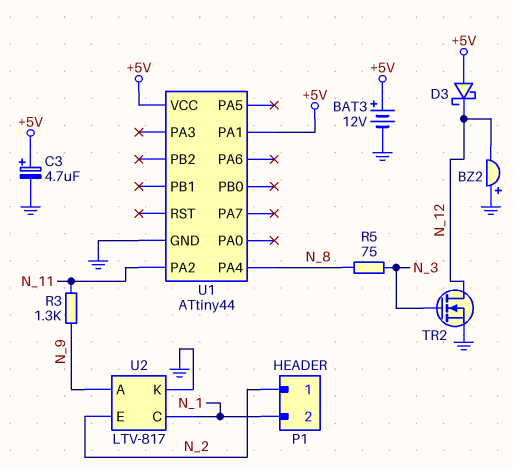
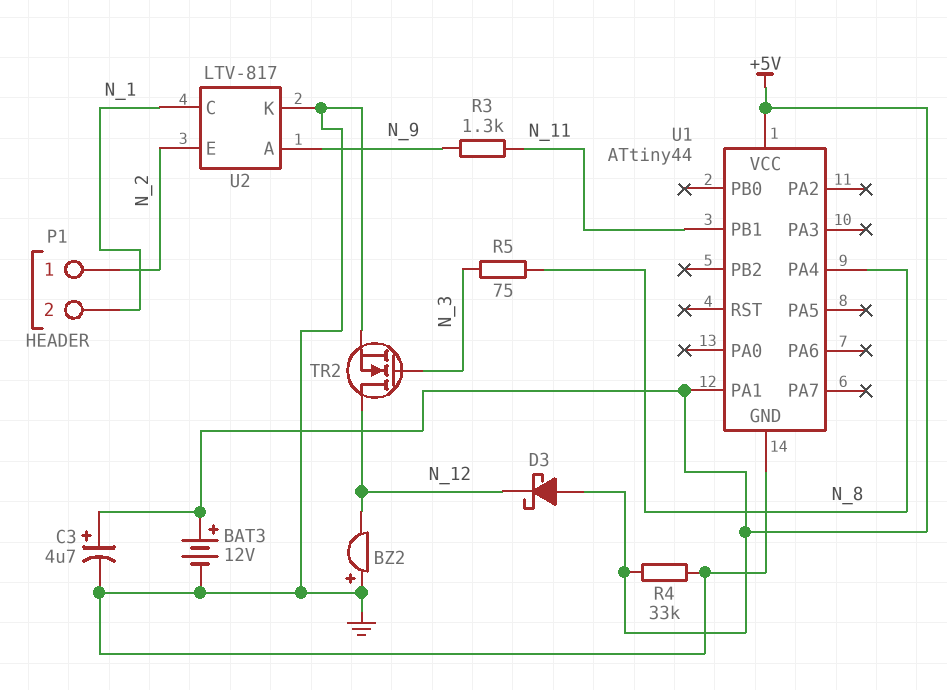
R4: none -> 33k (+5V, GND)
U1 pin PA2: N_11 -> none
U1 pin PB1: none -> N_11

